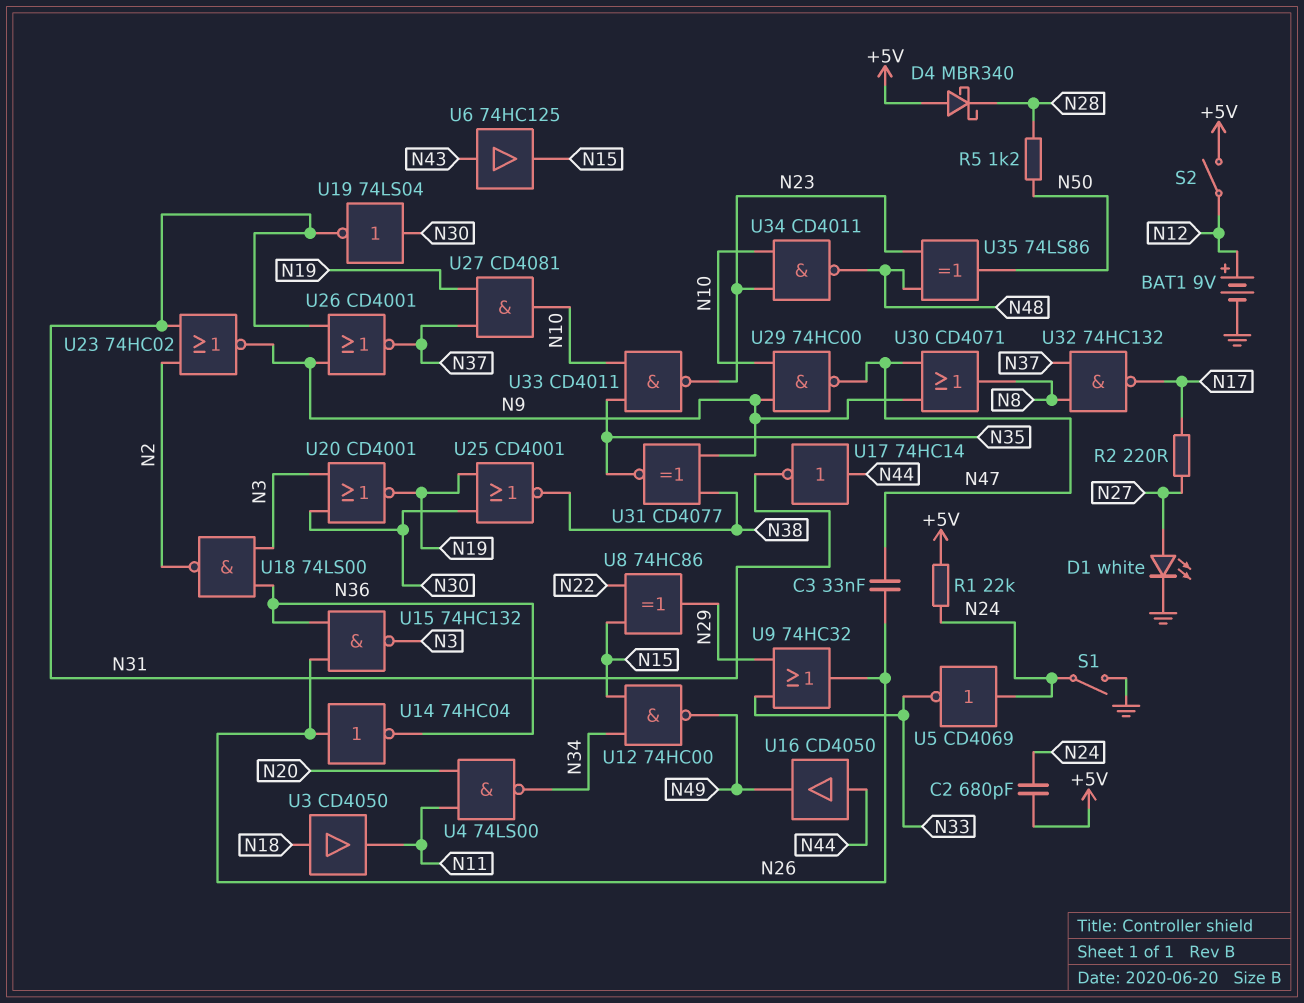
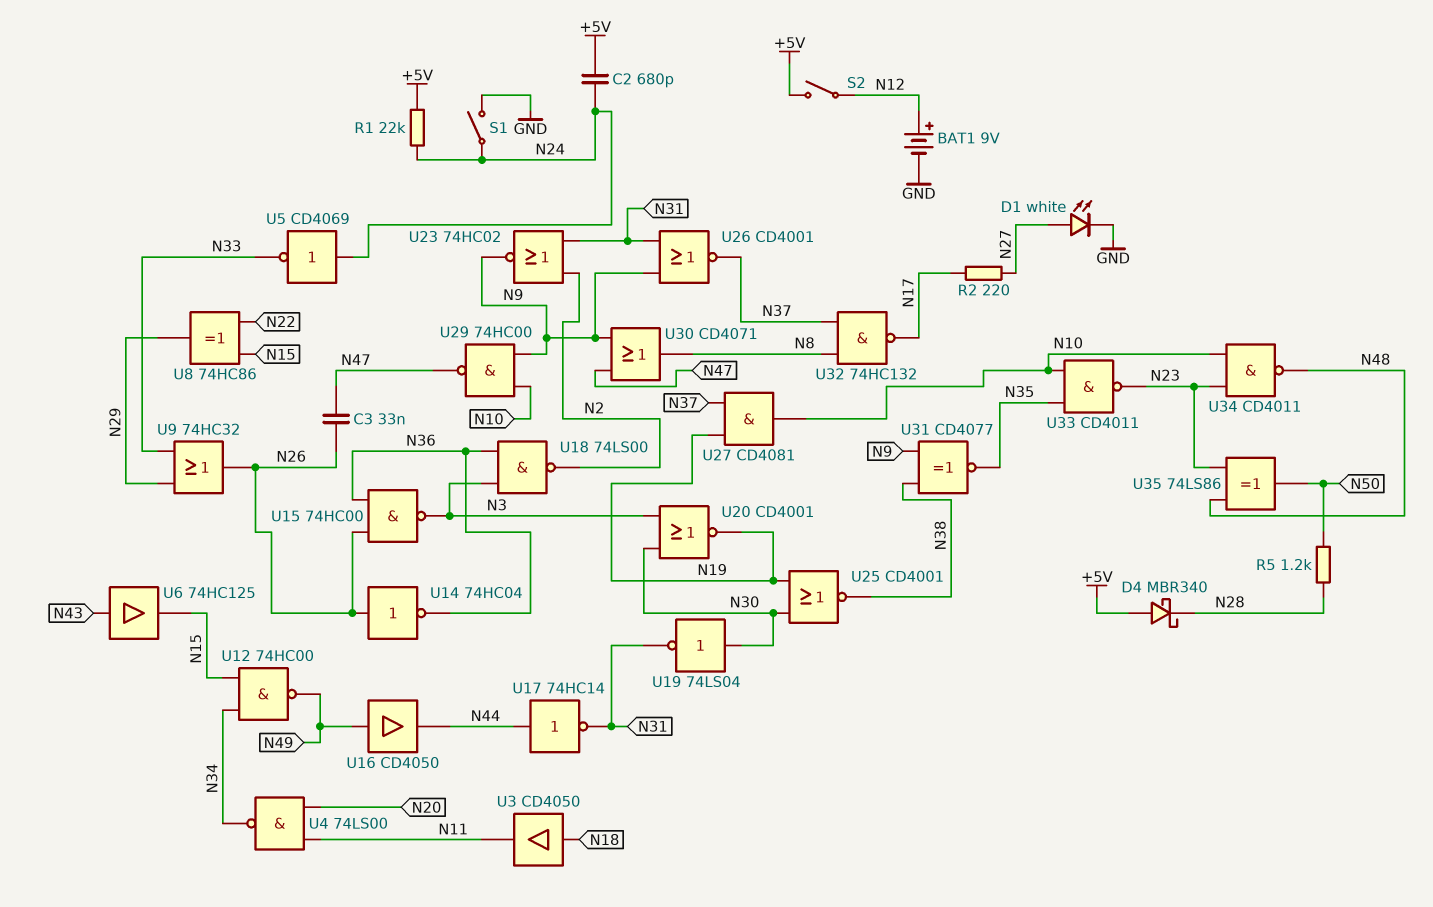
U15: NAND 74HC132 (in N26, in N36, out N3) -> NAND 74HC00 (in N26, in N36, out N3)
U16: buffer CD4050 (in N44, out N49) -> buffer CD4050 (in N49, out N44)

